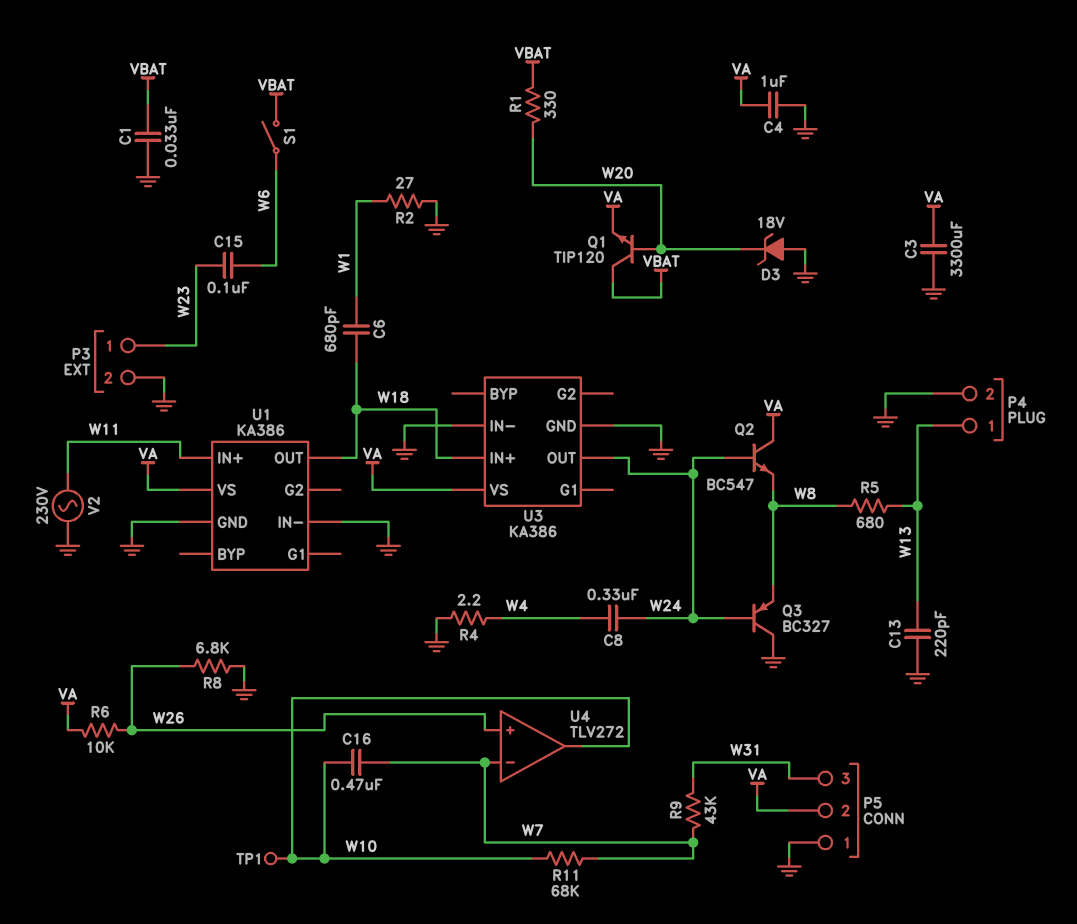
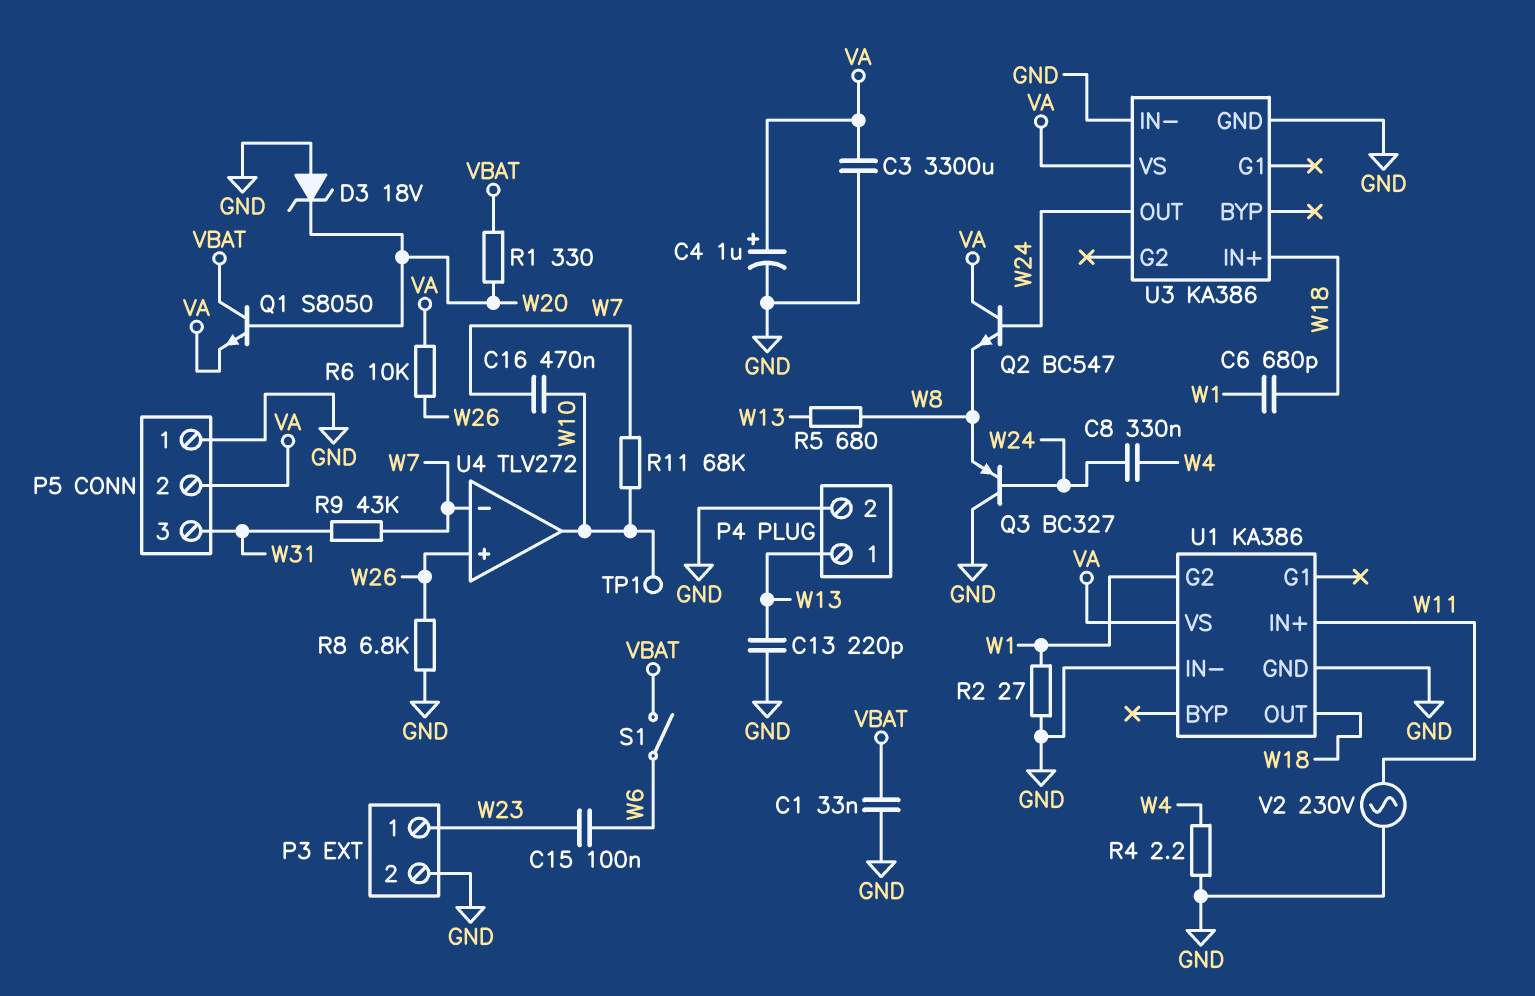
C4: 1uF (GND, VA) -> 1uF (plus VA, minus GND)
Q1: NPN TIP120 (B W20, C VBAT, E VA) -> NPN S8050 (B W20, C VBAT, E VA)
U1 pin G2: none -> W1

